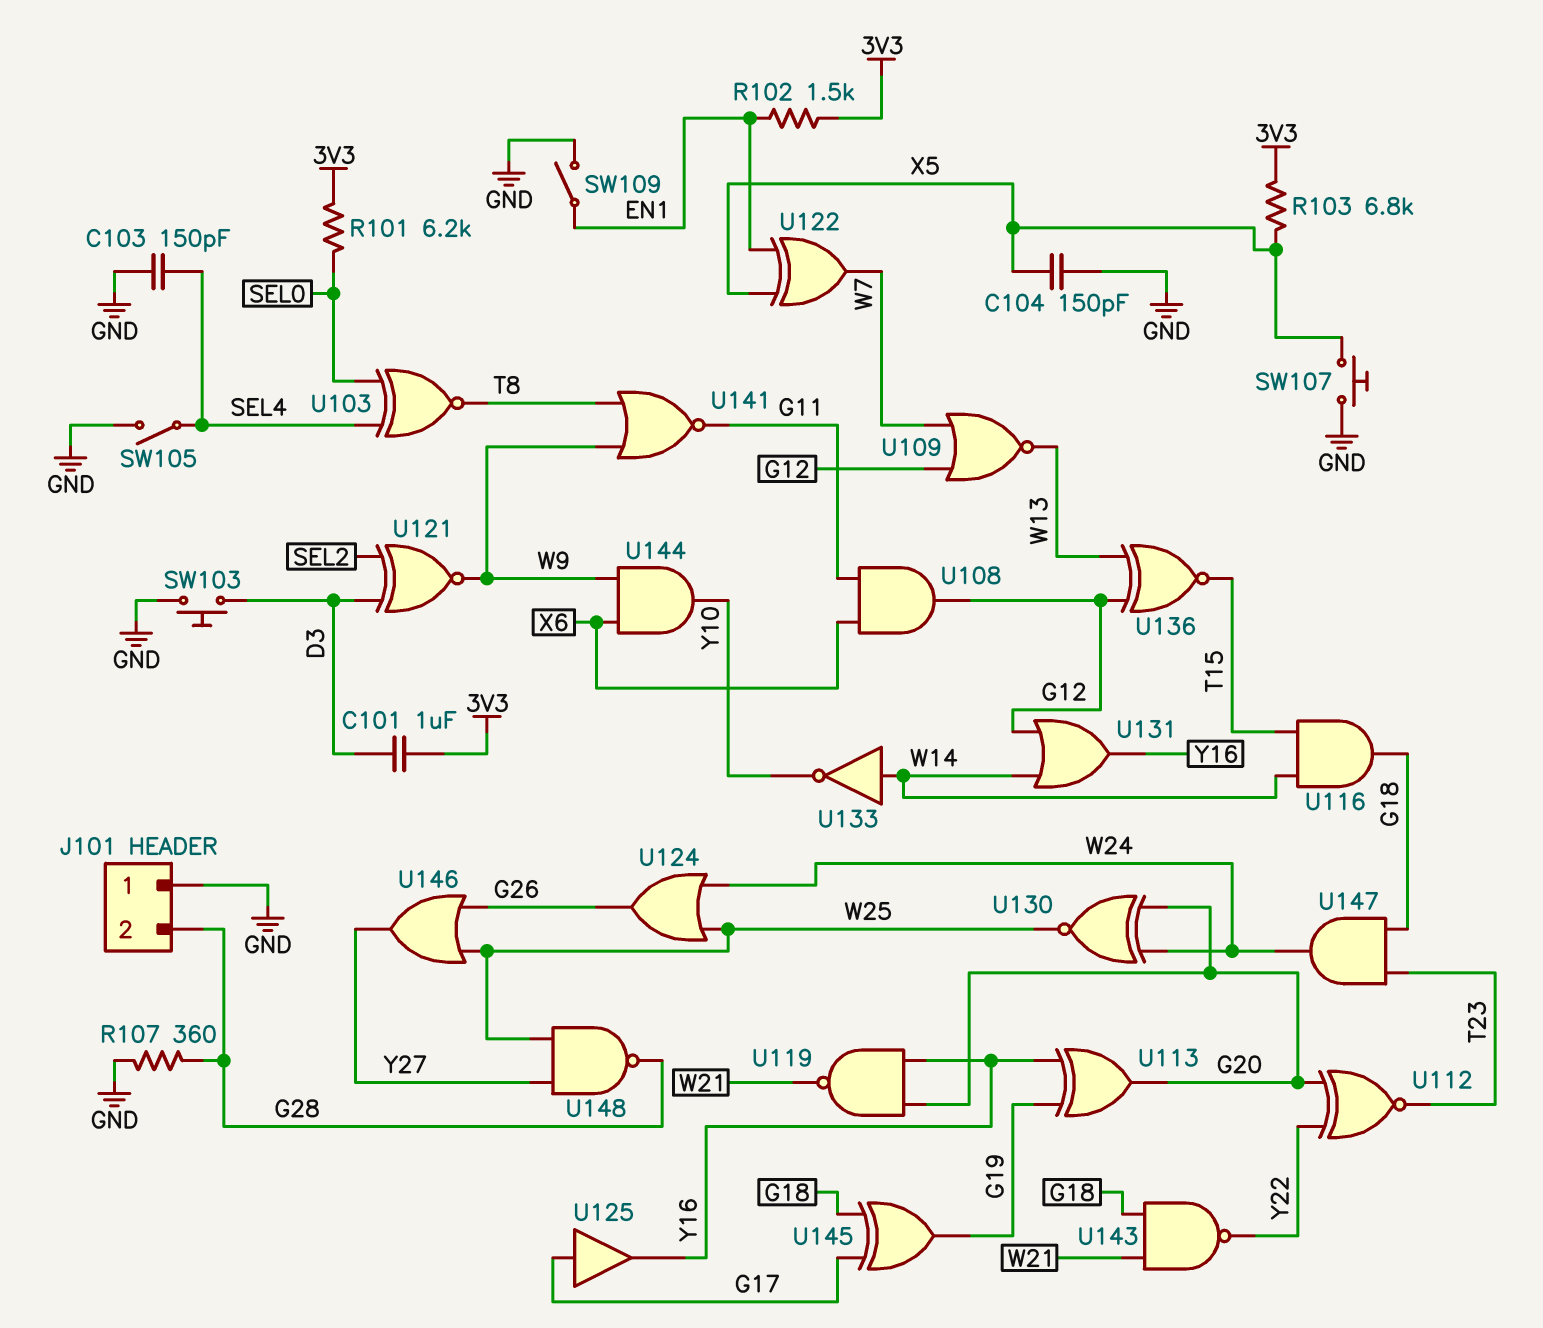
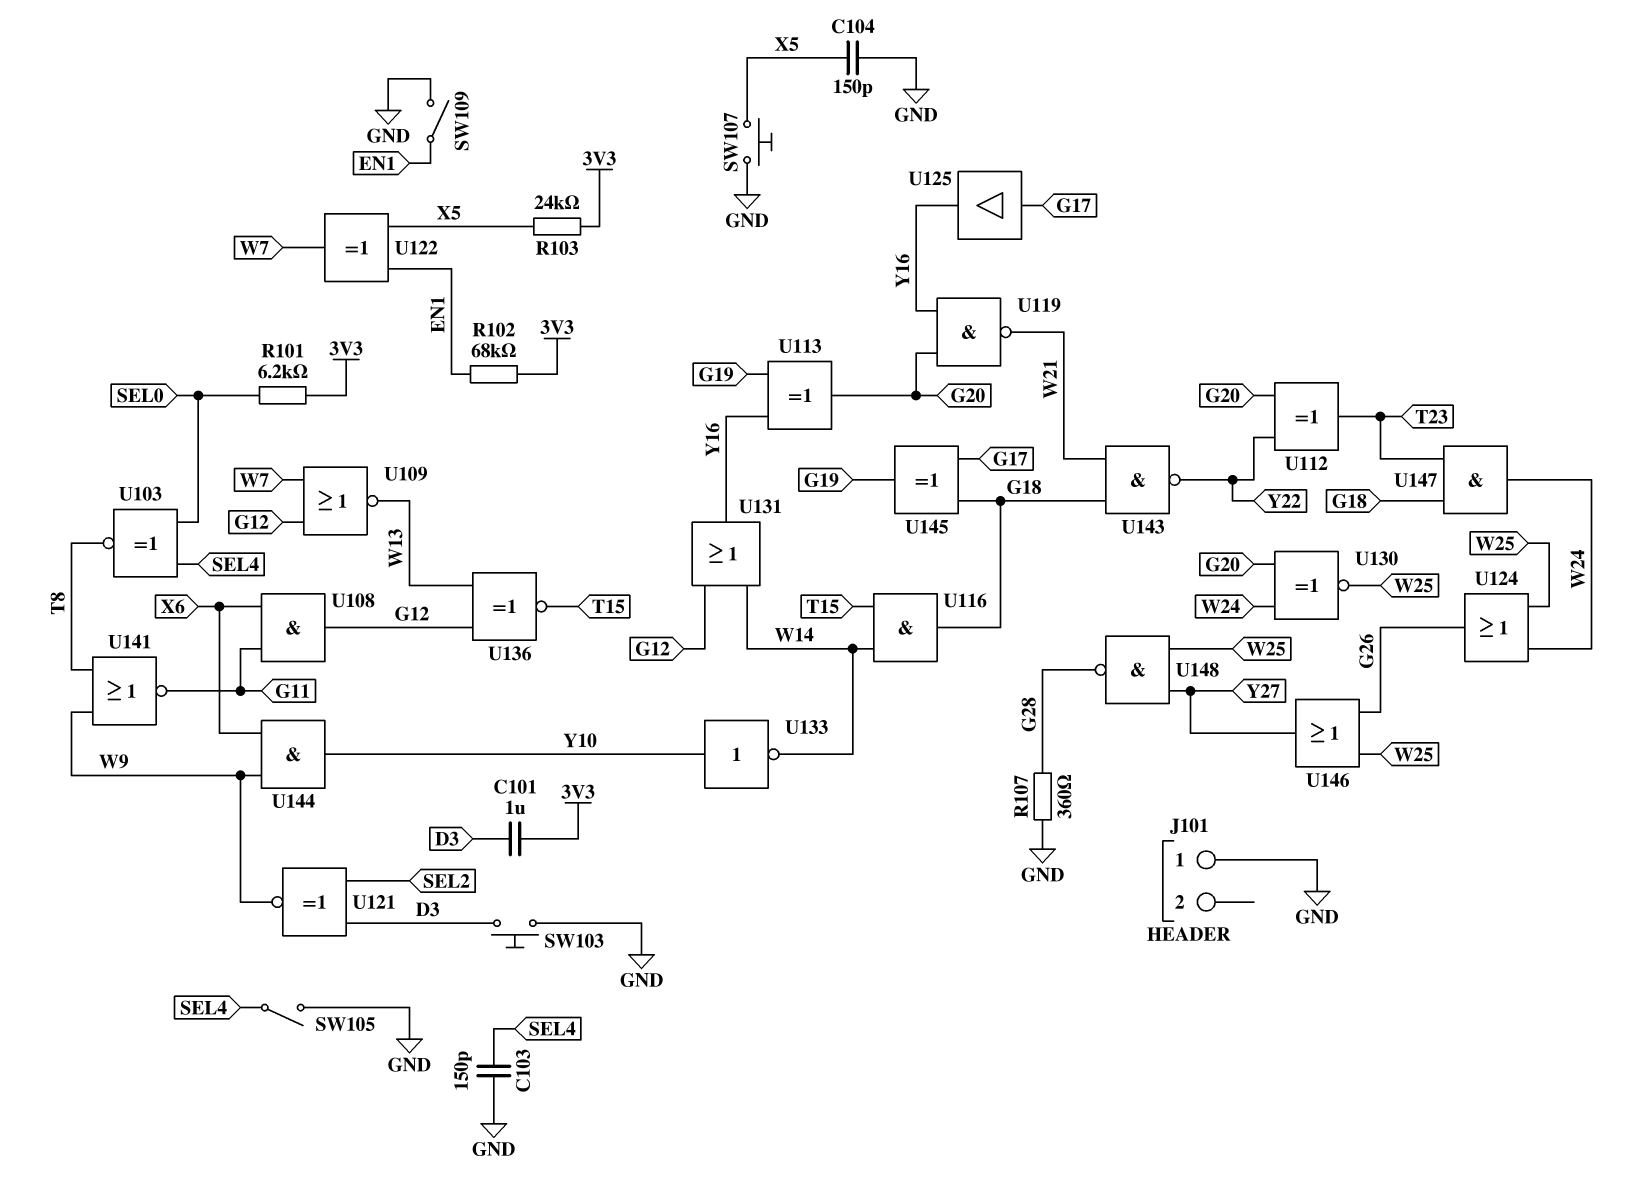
J101 pin 2: G28 -> none
R102: 1.5k (3V3, EN1) -> 68k (3V3, EN1)
R103: 6.8k (3V3, X5) -> 24k (3V3, X5)
U112: XNOR (in G20, in Y22, out T23) -> XOR (in G20, in Y22, out T23)
U133: NOT (in W14, out Y10) -> NOT (in Y10, out W14)

